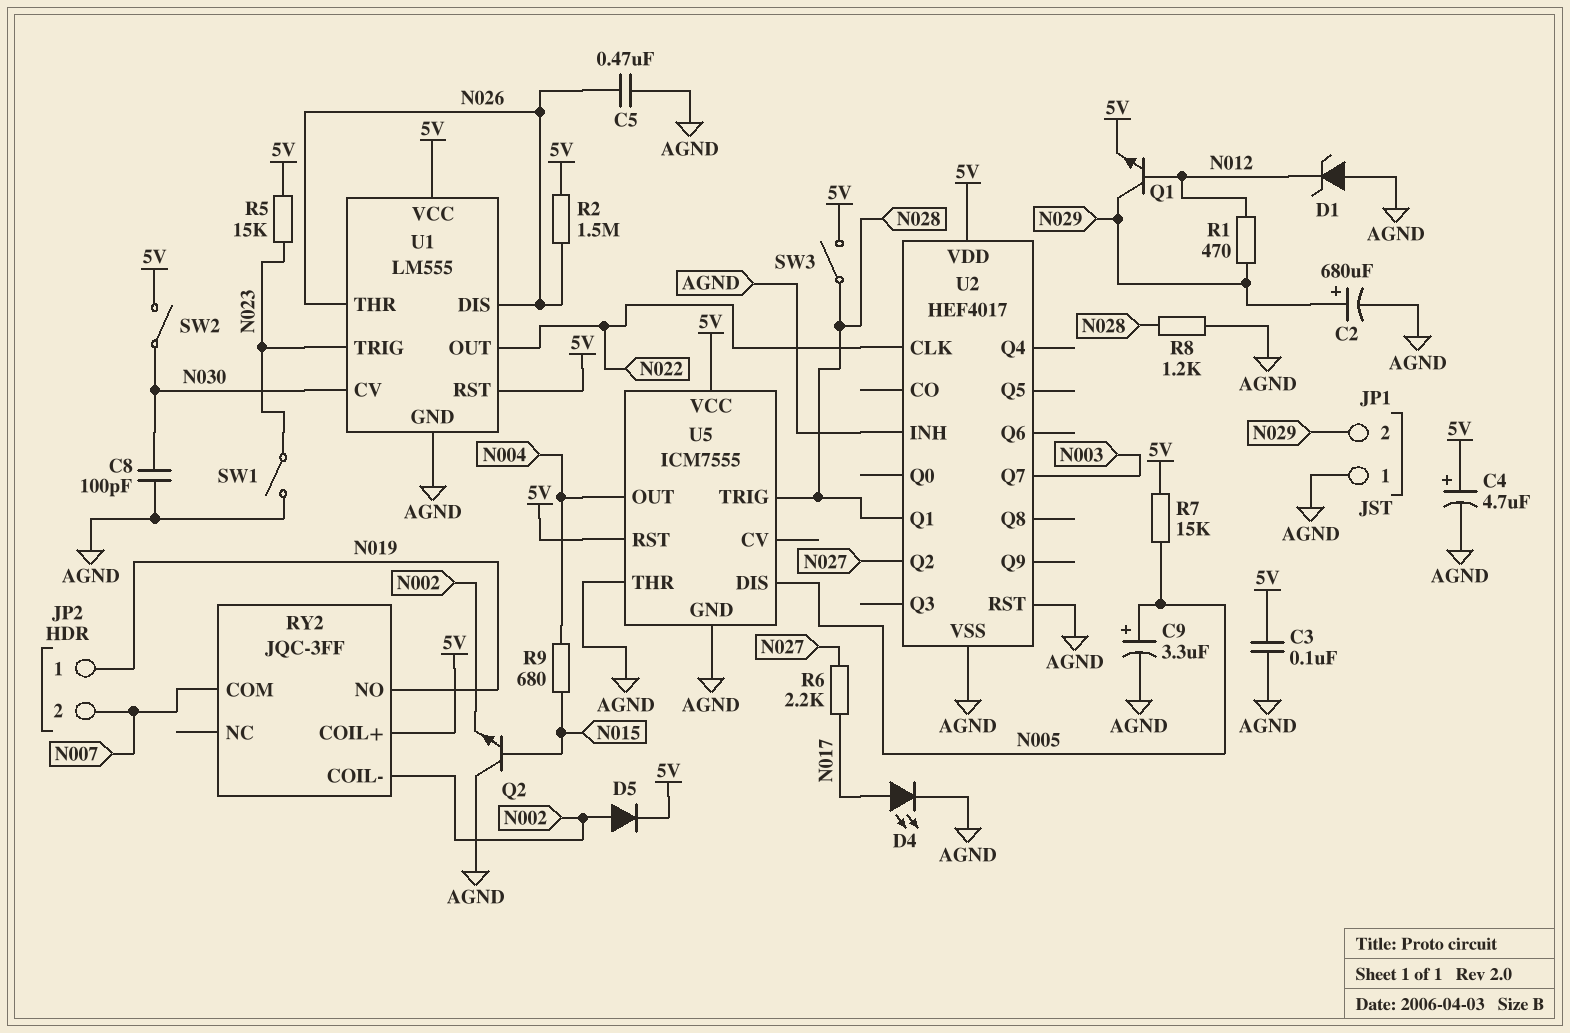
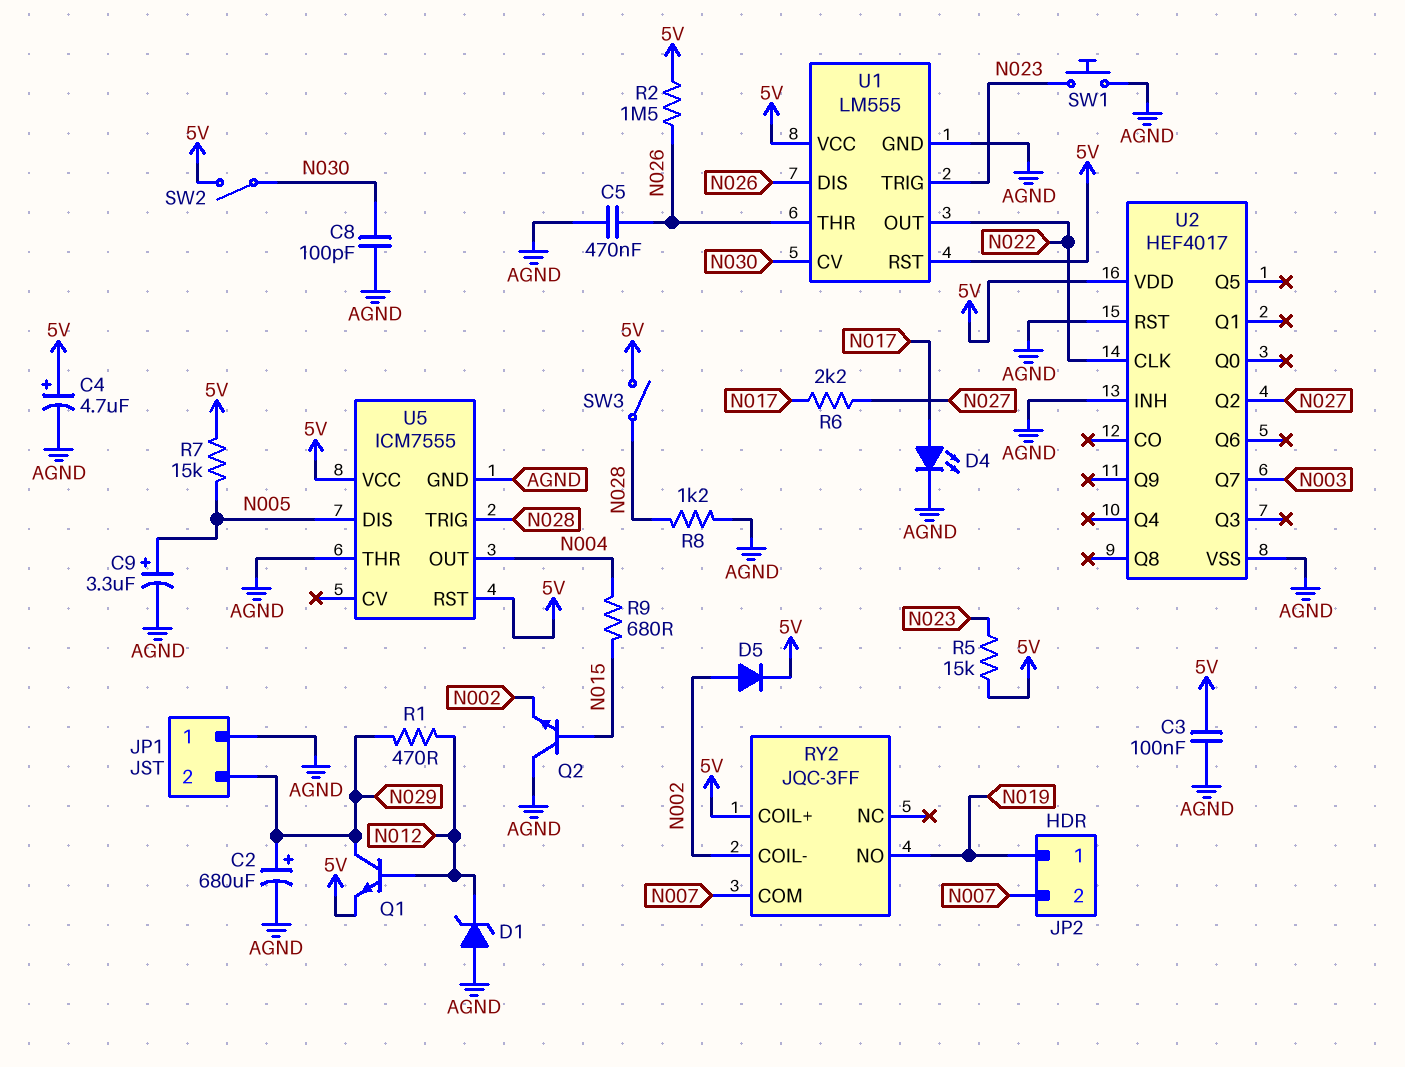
SW1: switch (AGND, N023) -> button (AGND, N023)
U2 pin Q1: N028 -> none

